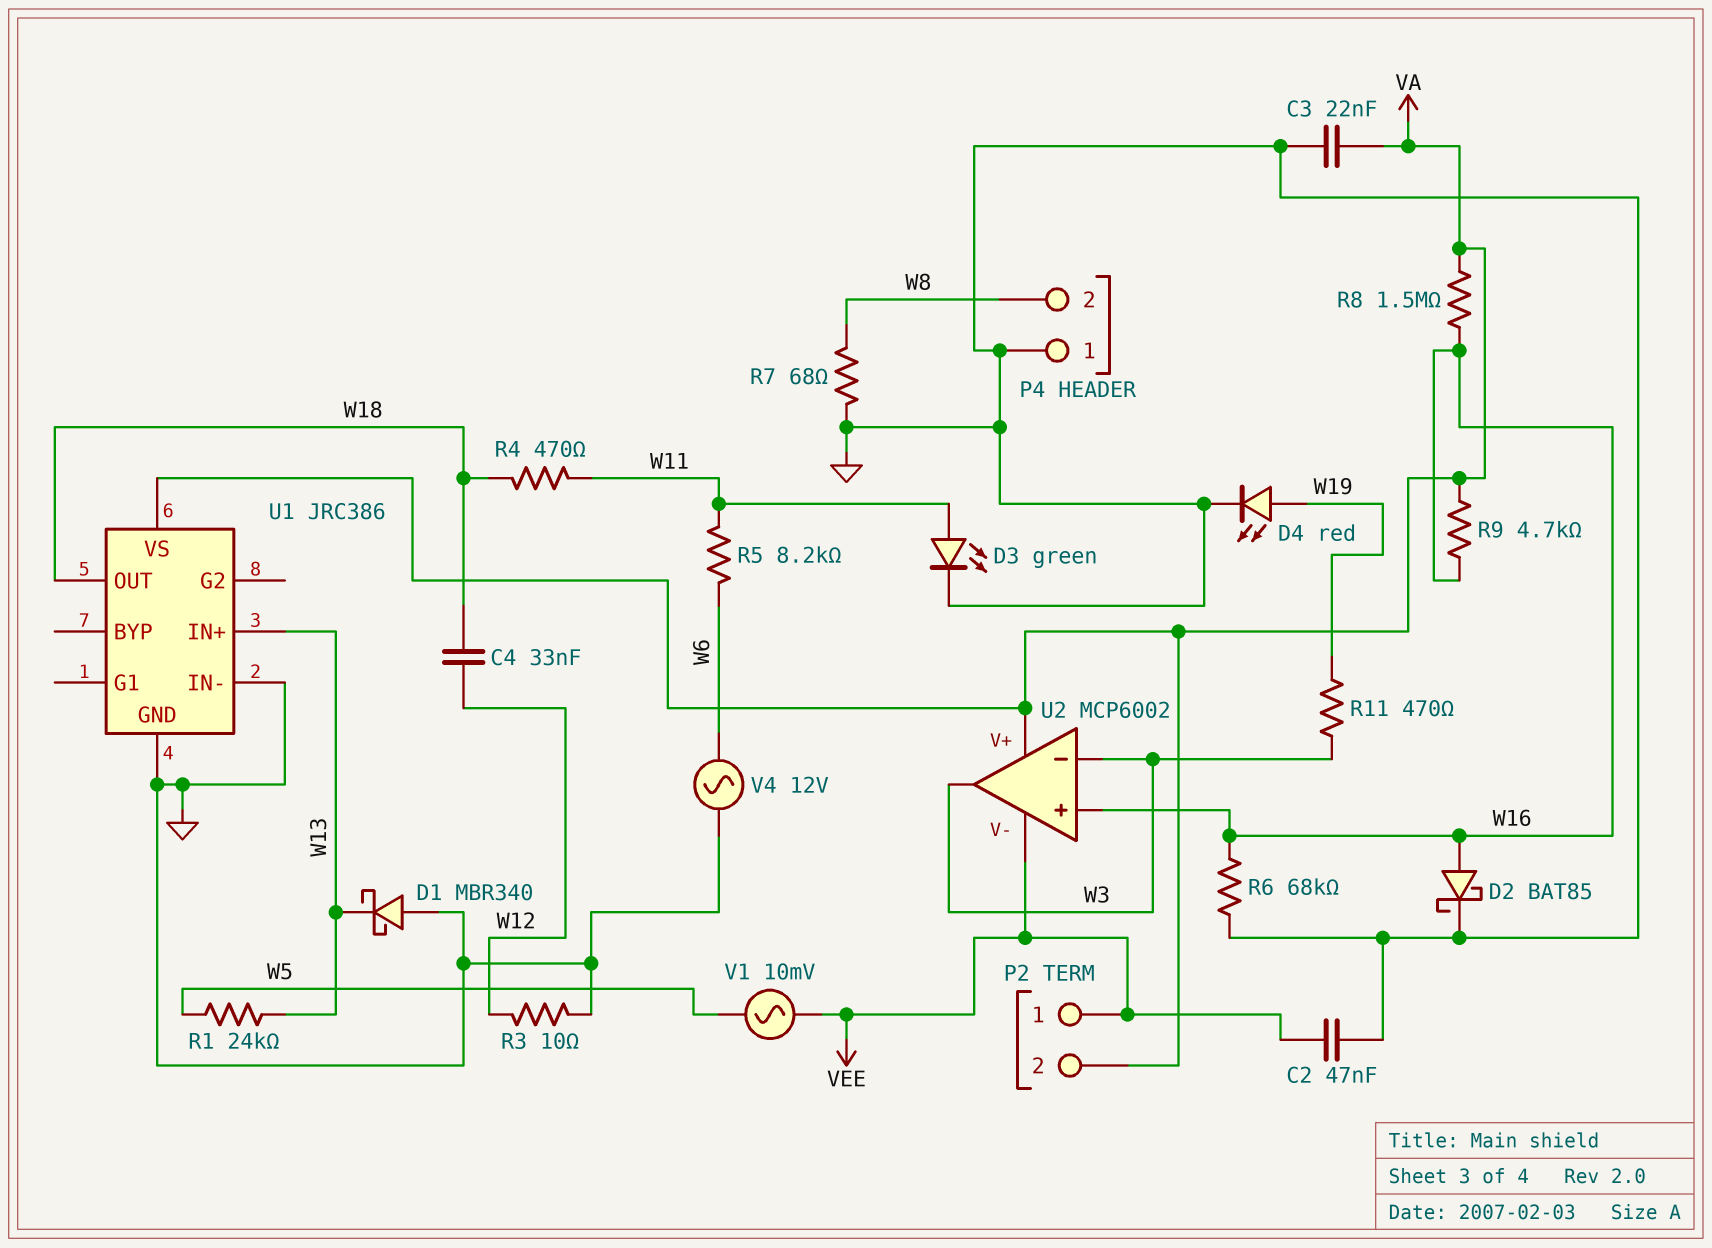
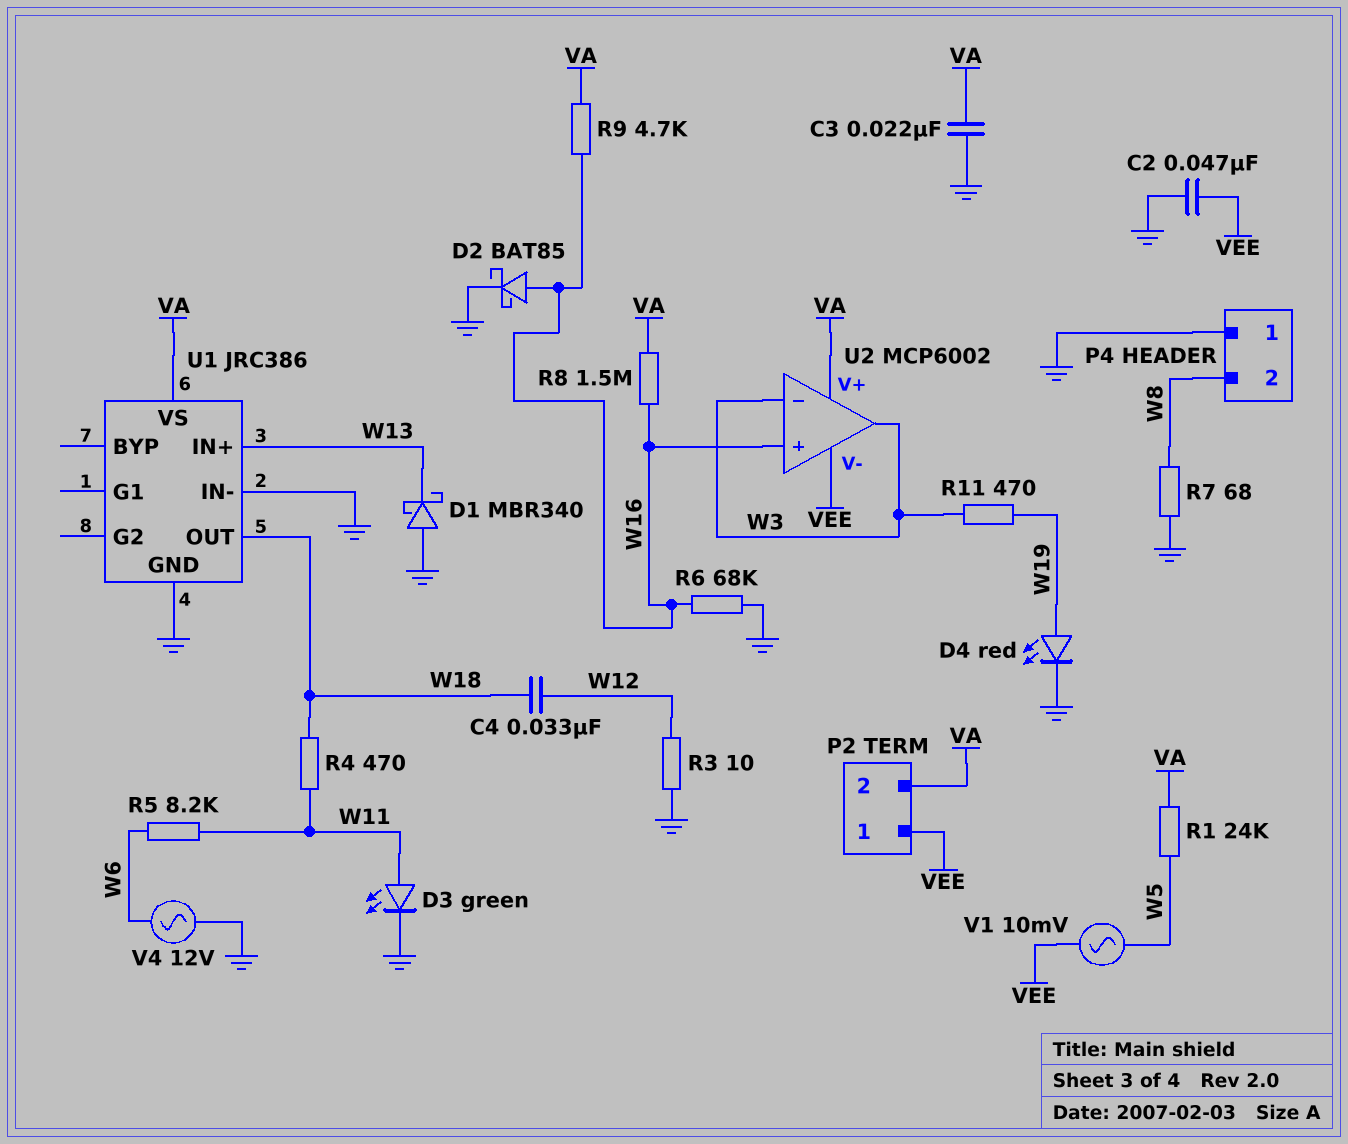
R1: 24k (W5, W13) -> 24k (VA, W5)

